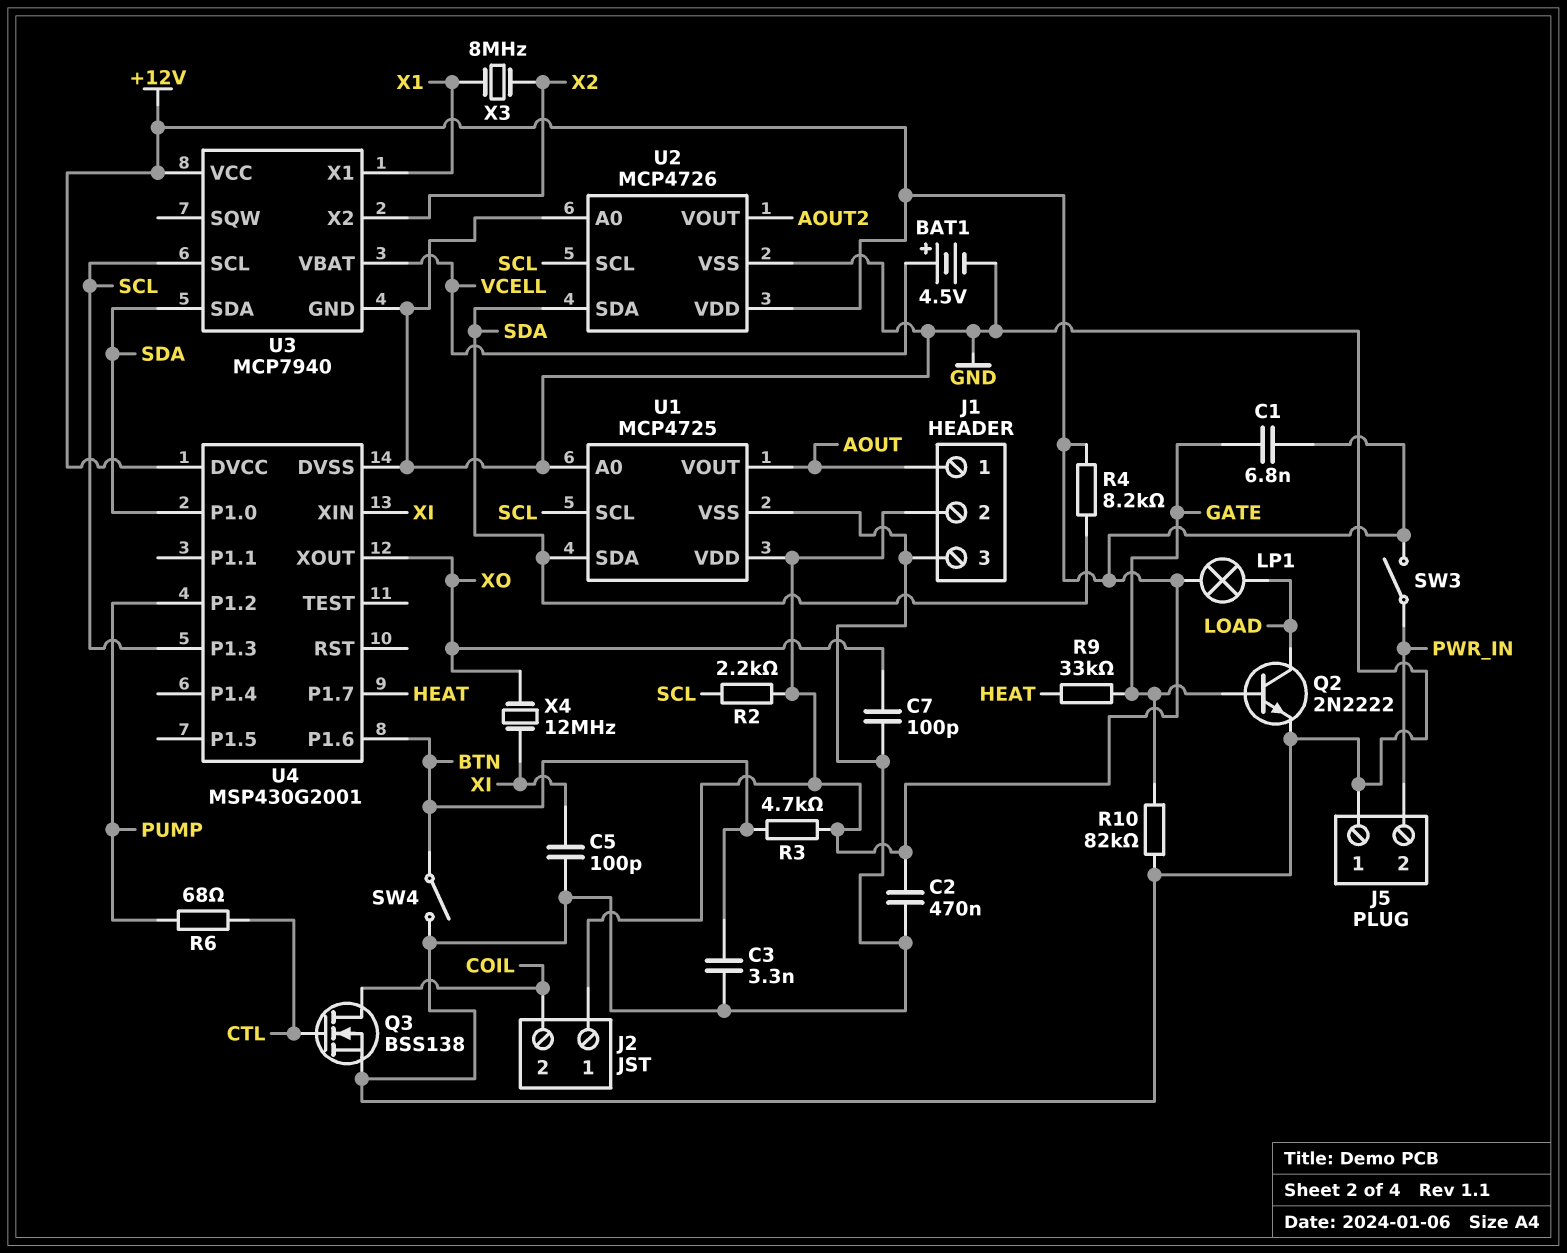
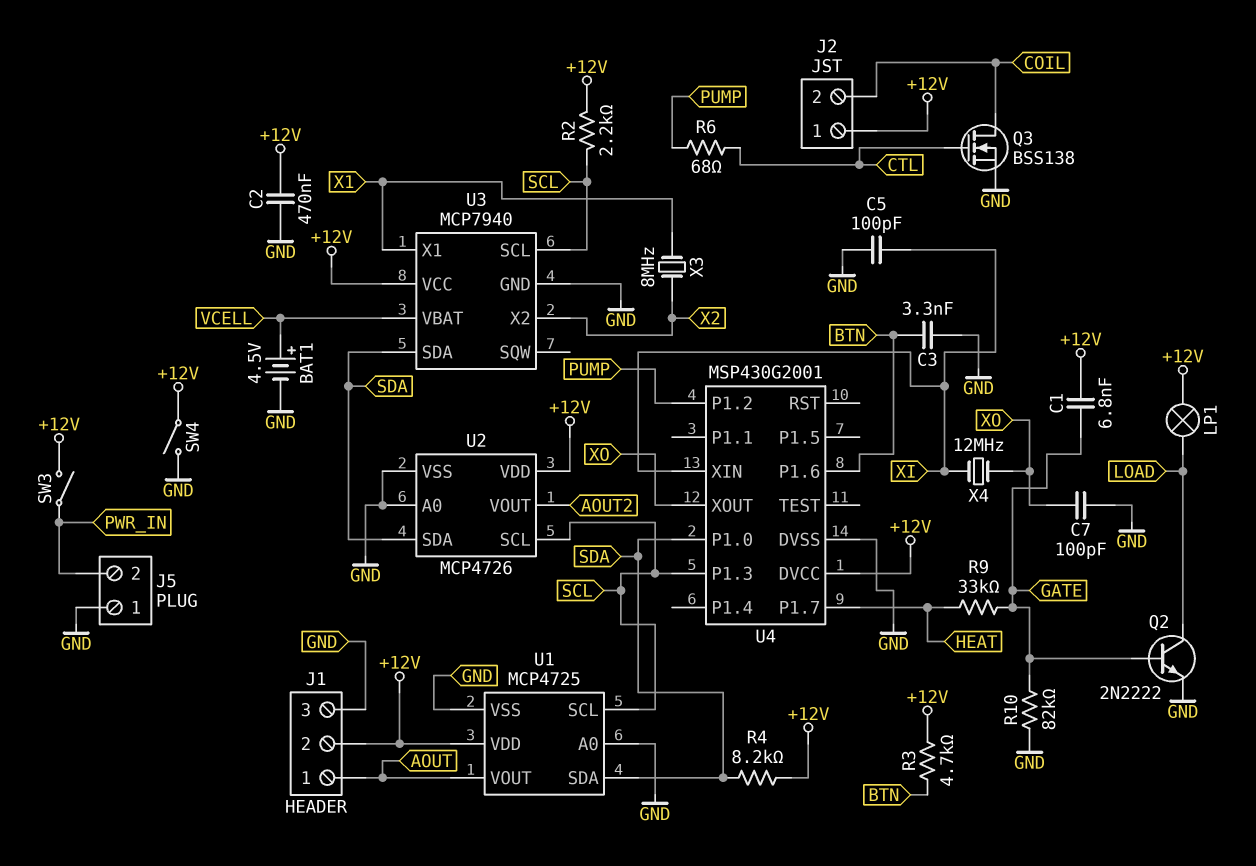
SW4: switch (BTN, GND) -> switch (+12V, GND)

